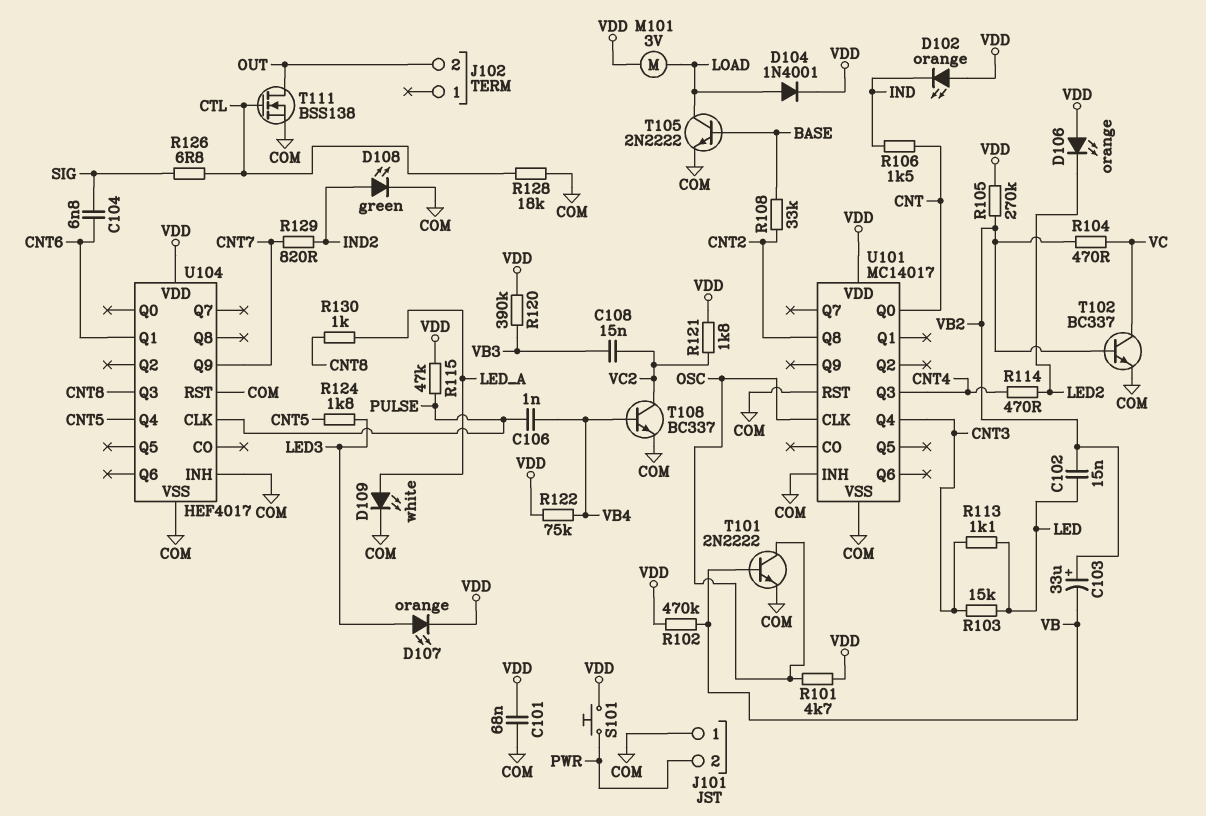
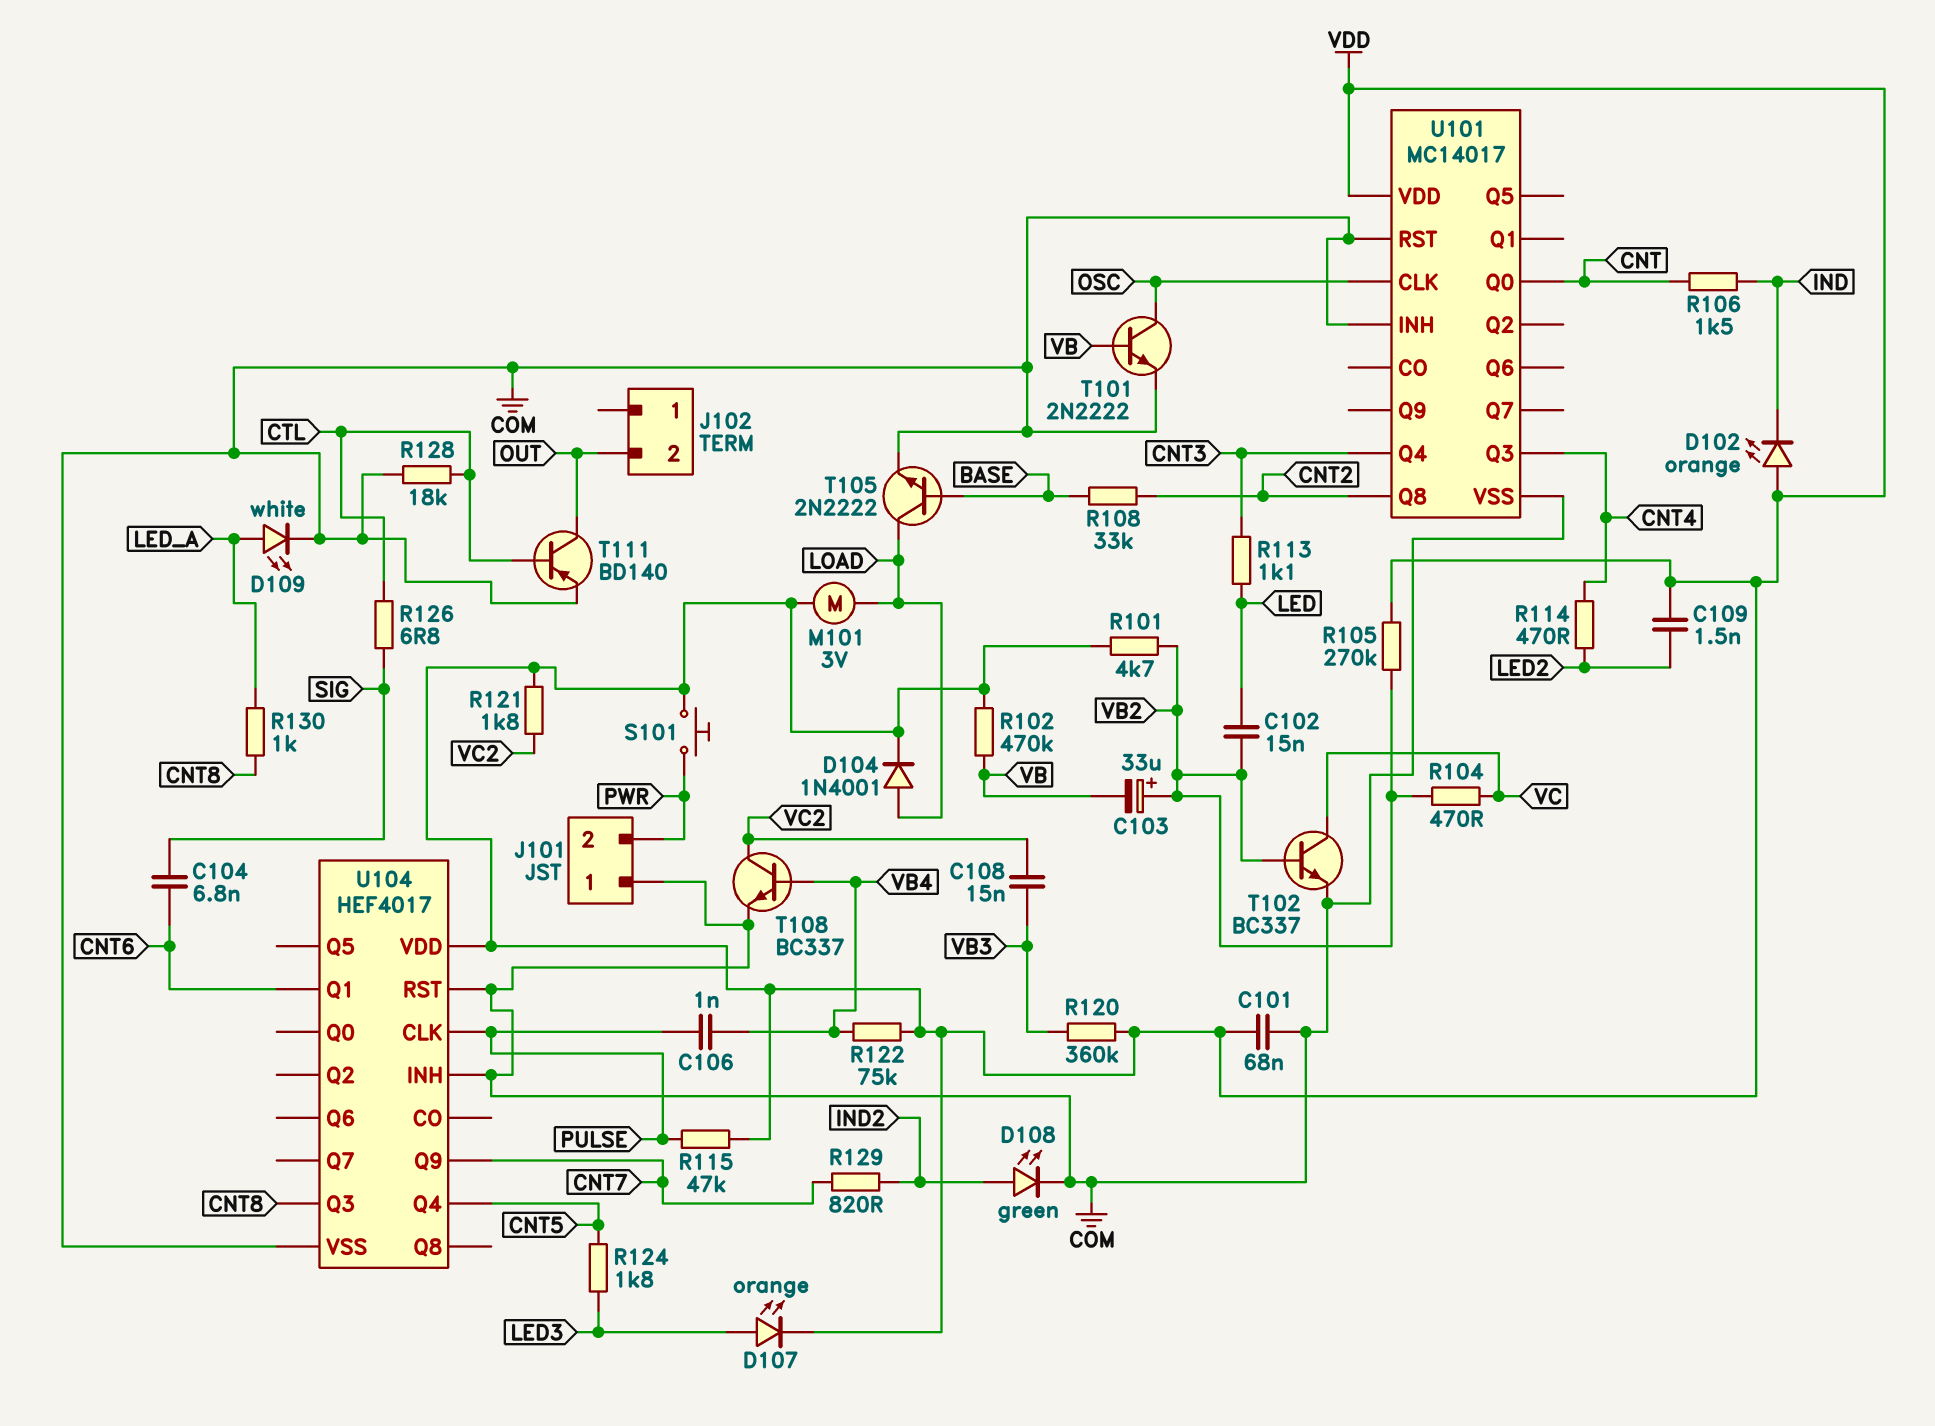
C109: none -> 1.5nF (LED2, VDD)
D106: LED orange (A VDD, K LED2) -> none
R101: 4.7k (OSC, VDD) -> 4.7k (VB2, VDD)
R103: 15k (CNT3, LED) -> none
R120: 390k (VB3, VDD) -> 360k (VB3, VDD)
T111: NMOS BSS138 (G CTL, D OUT, S COM) -> PNP BD140 (B CTL, C OUT, E COM)

